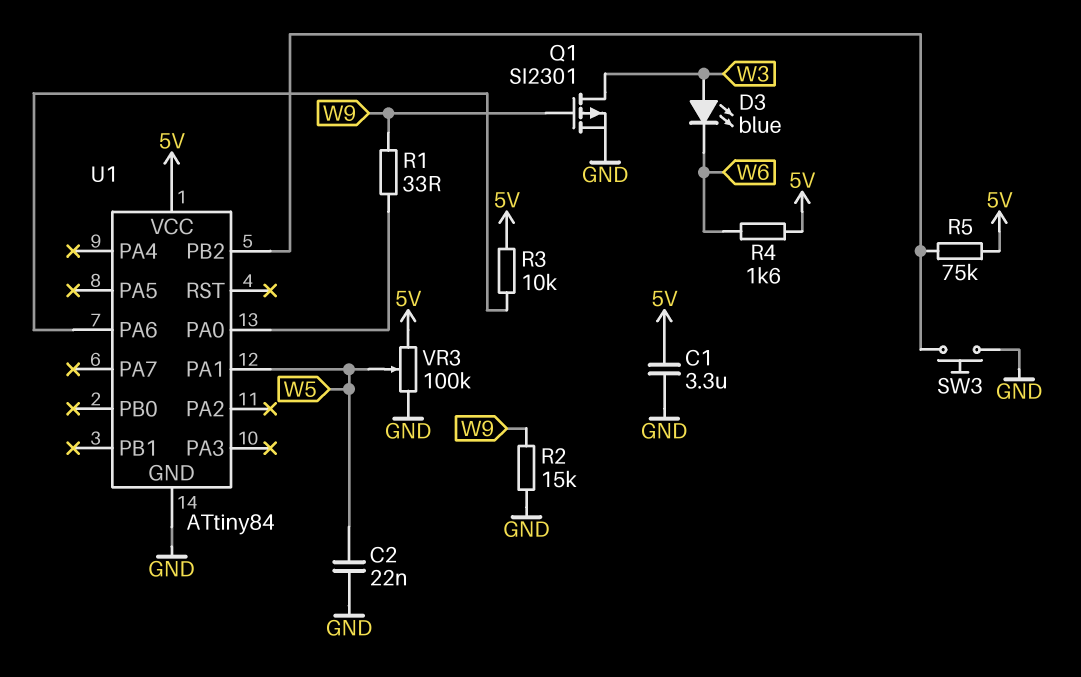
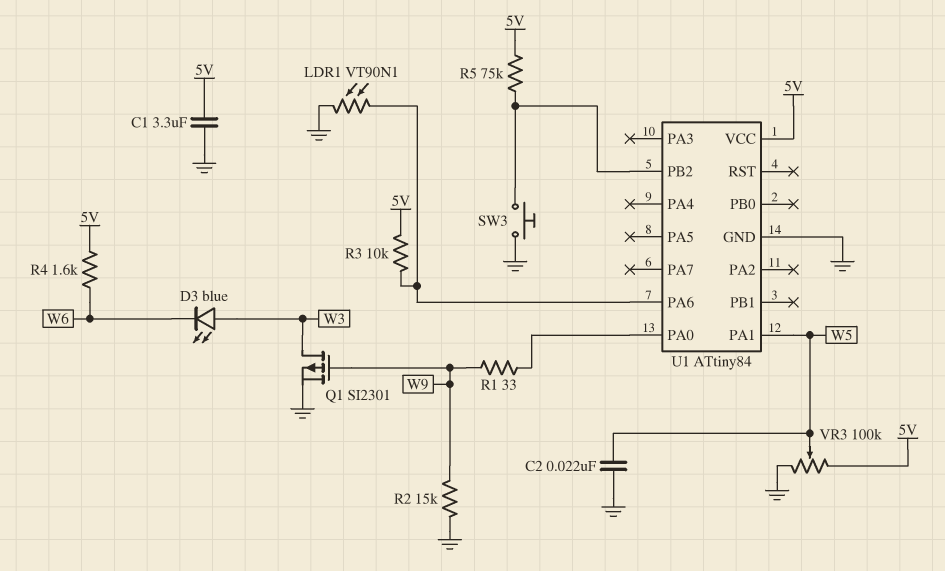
LDR1: none -> VT90N1 (GND, U1/PA6)

